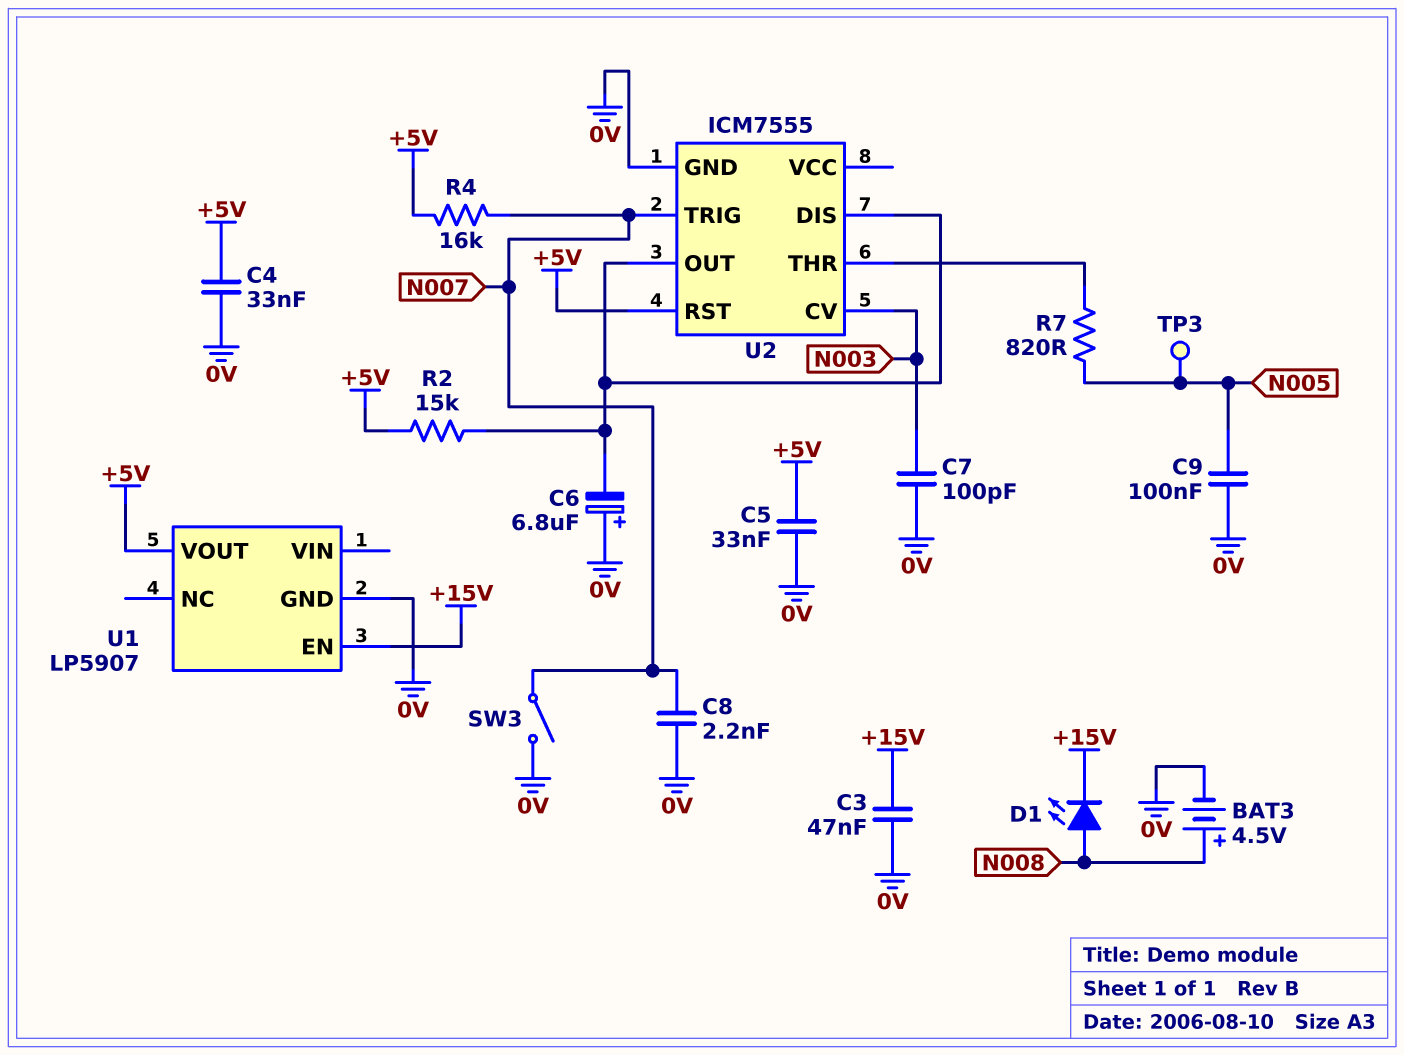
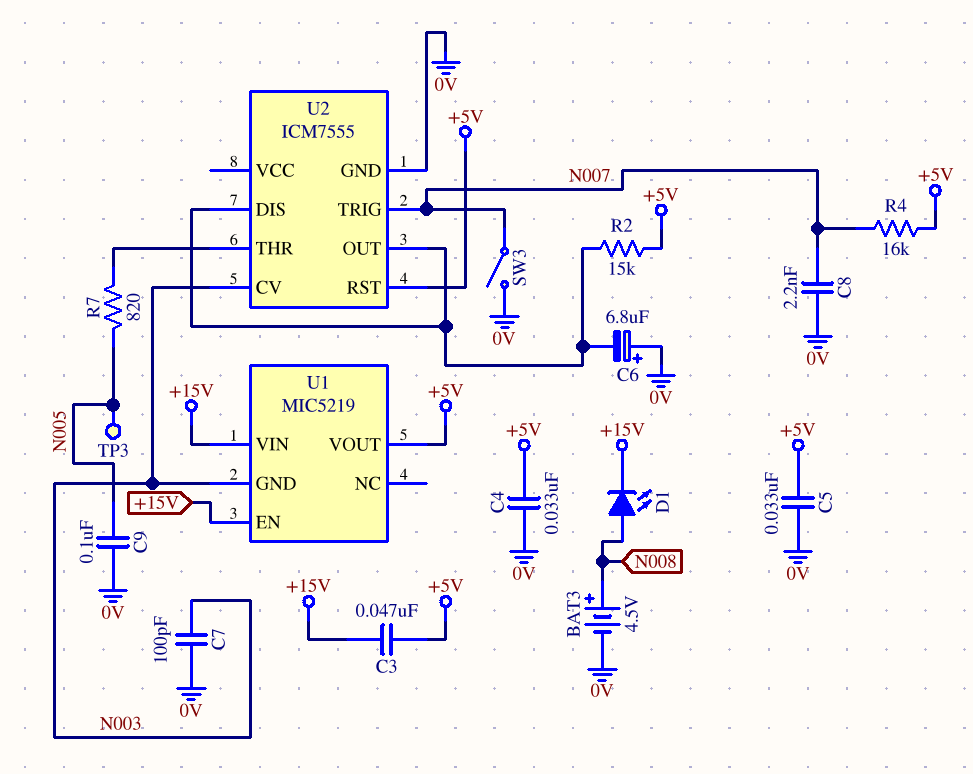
C3: 47nF (+15V, 0V) -> 47nF (+5V, +15V)
U1: LP5907 -> MIC5219
U1 pin GND: 0V -> N003
U1 pin VIN: none -> +15V

